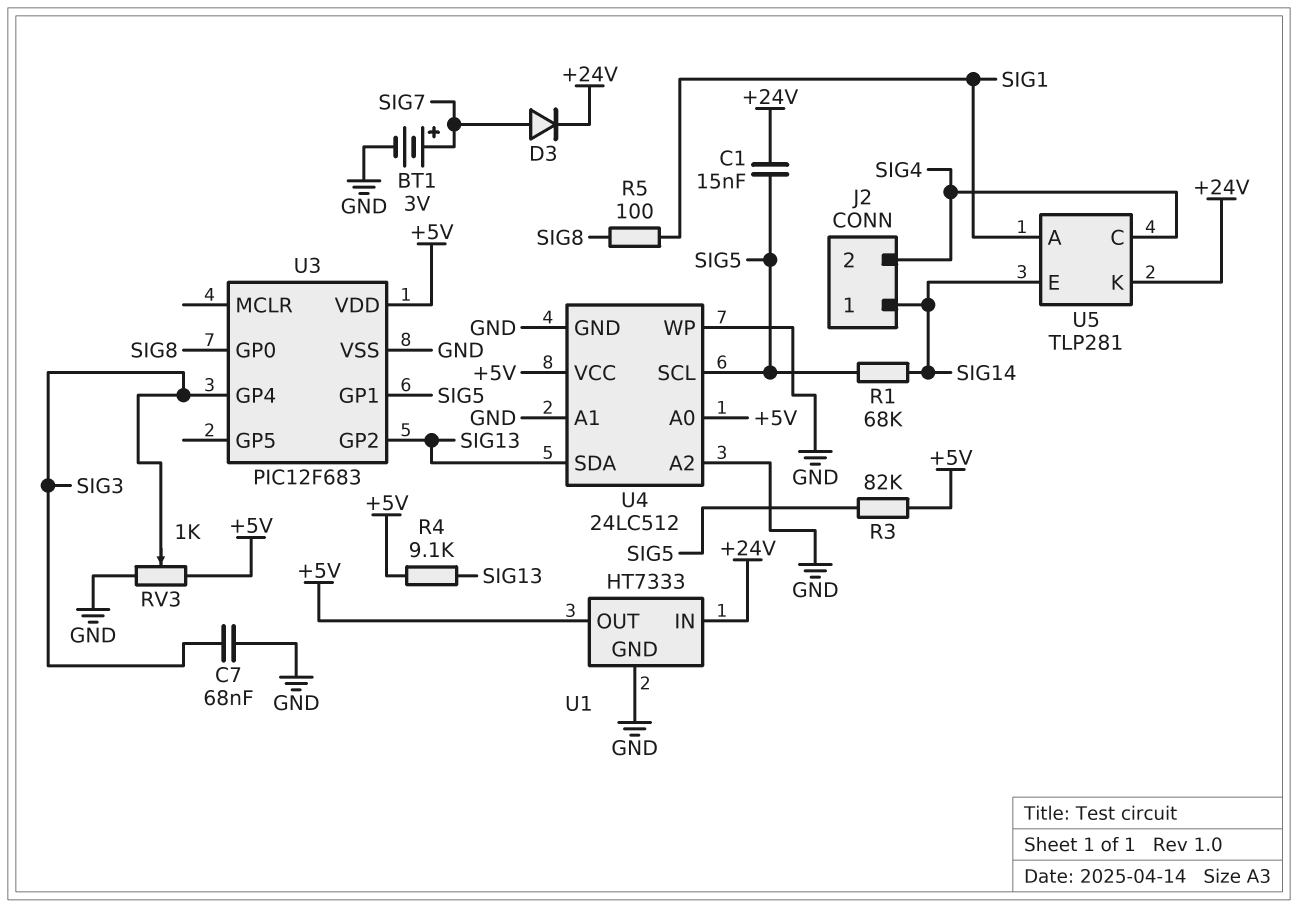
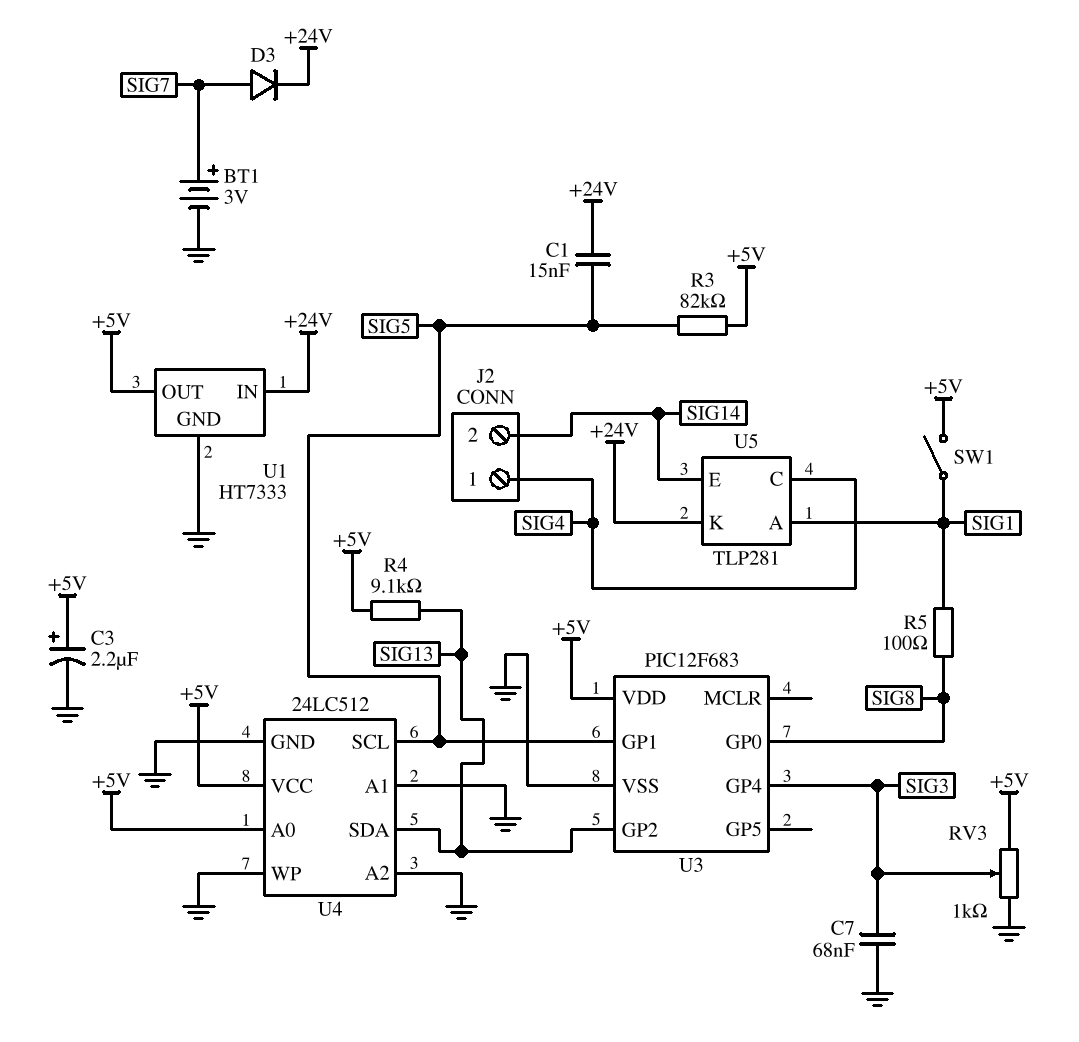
C3: none -> 2.2uF (plus +5V, minus GND)
J2 pin 1: SIG14 -> SIG4
J2 pin 2: SIG4 -> SIG14
R1: 68k (SIG5, SIG14) -> none
SW1: none -> switch (+5V, SIG1)

